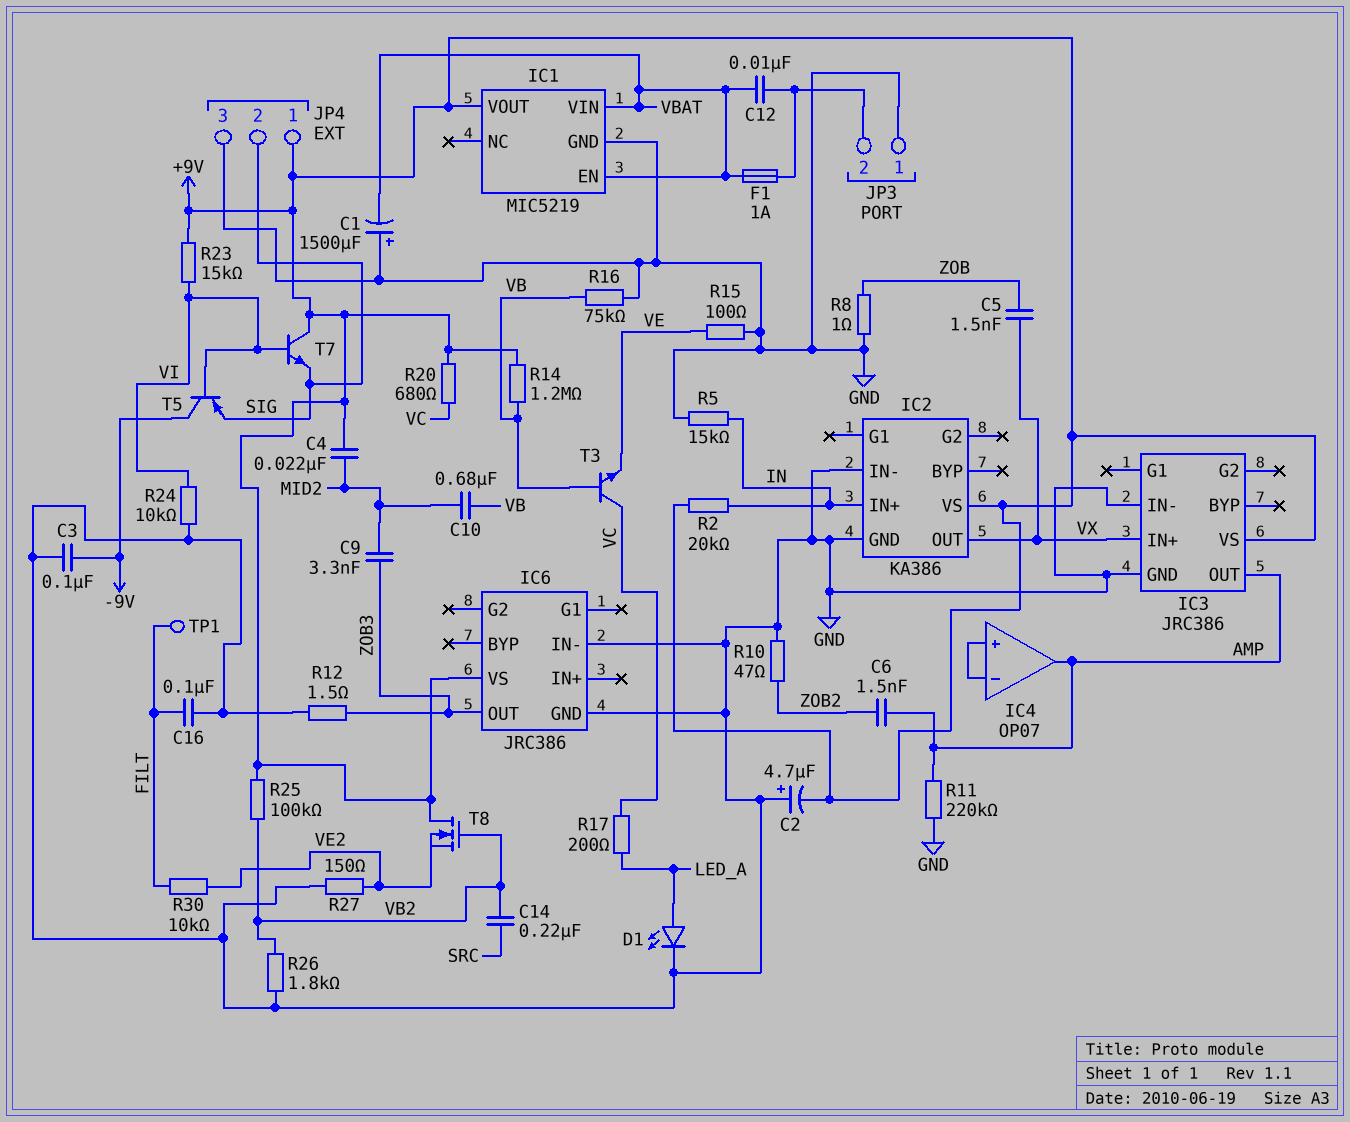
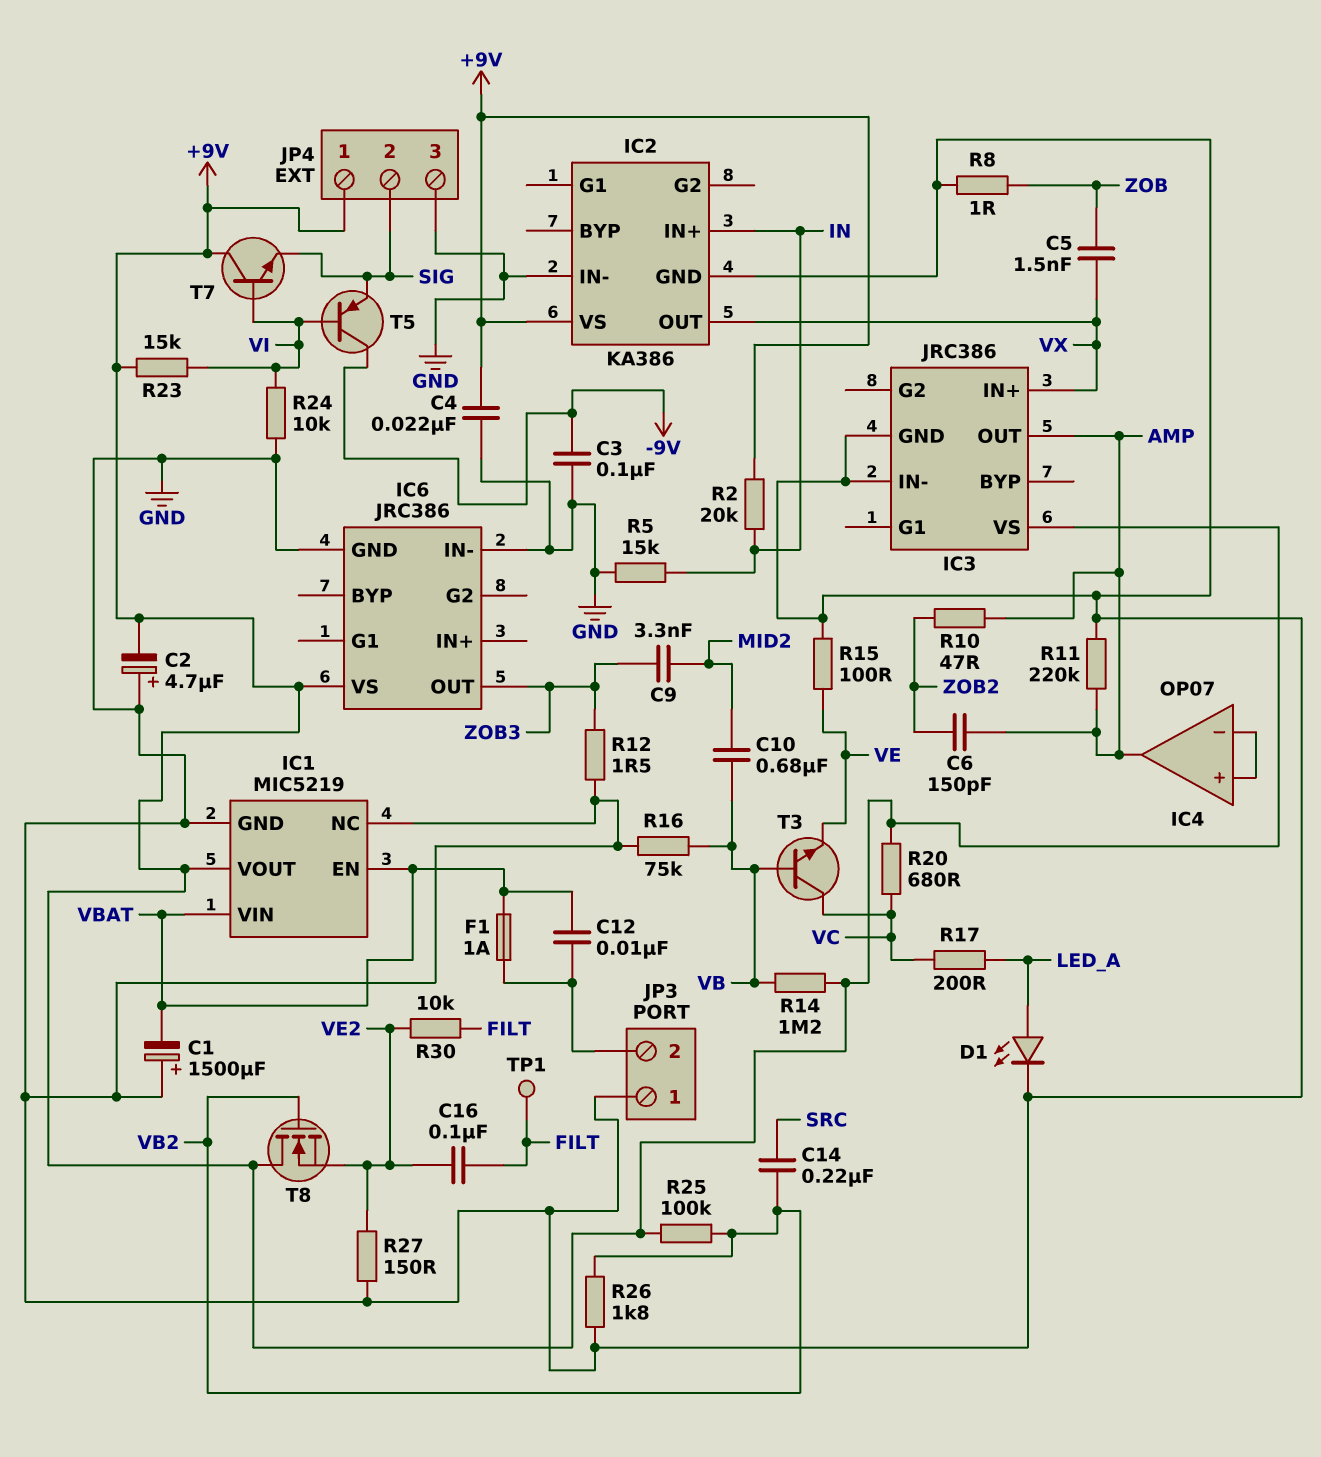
C4: 22nF (+9V, MID2) -> 22nF (+9V, GND)
C6: 1.5nF (AMP, ZOB2) -> 150pF (AMP, ZOB2)
C16: 100nF (FILT, GND) -> 100nF (FILT, VE2)
IC1 pin NC: none -> GND
R10: 47 (GND, ZOB2) -> 47 (AMP, ZOB2)

